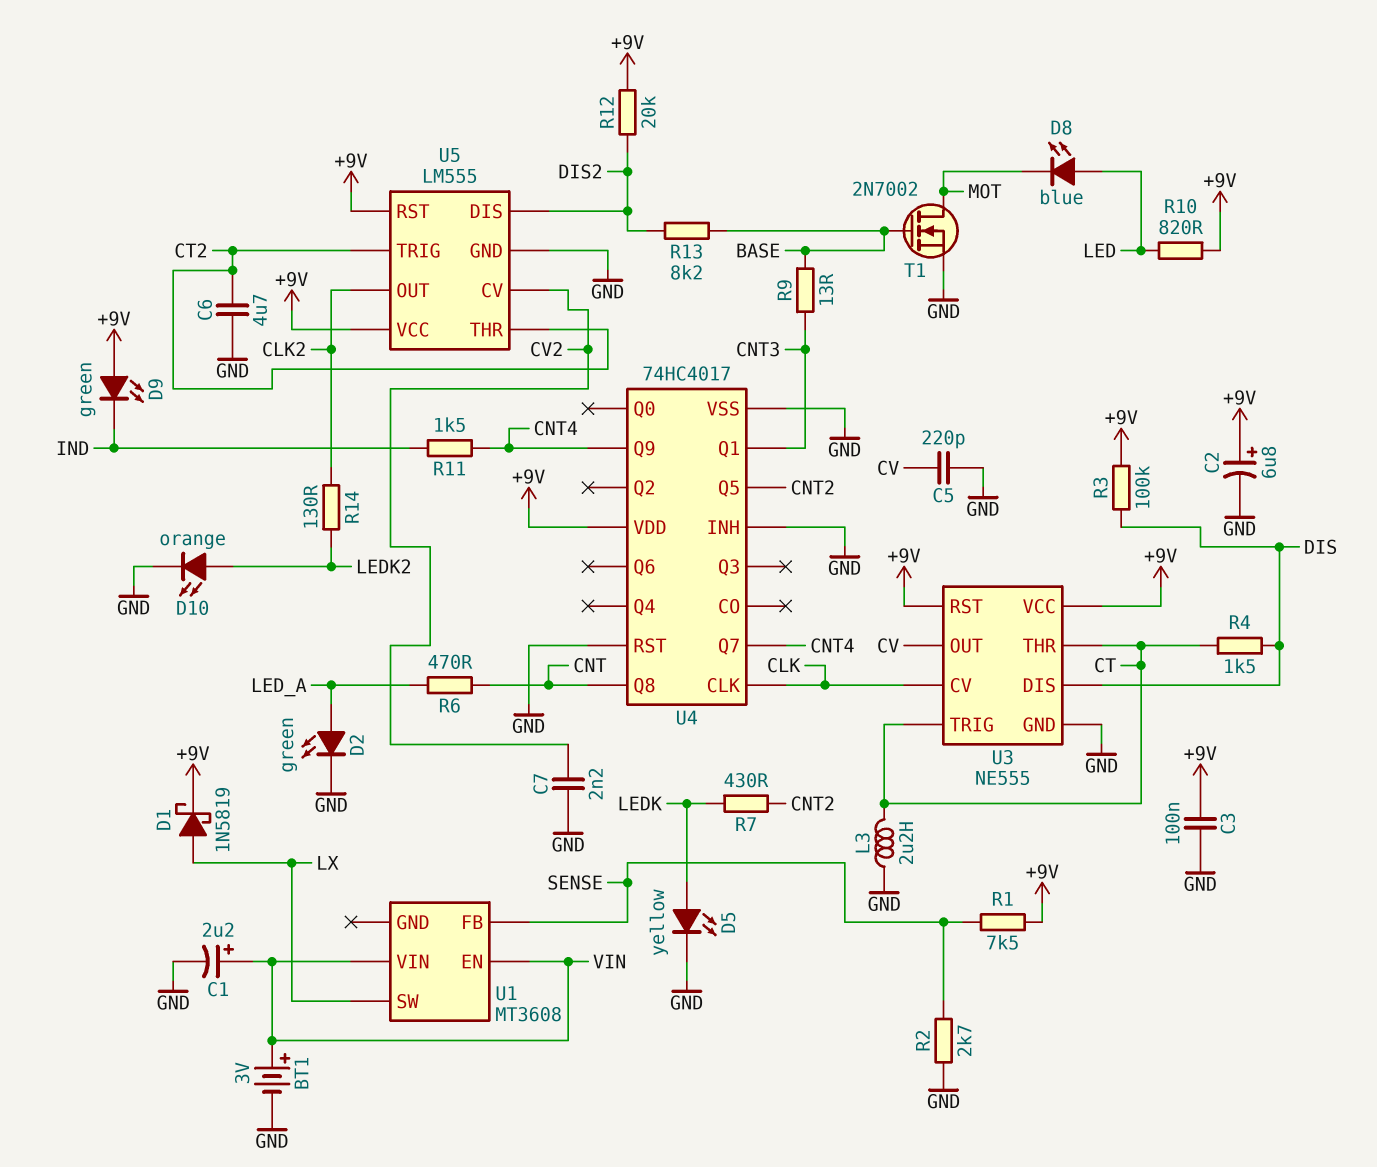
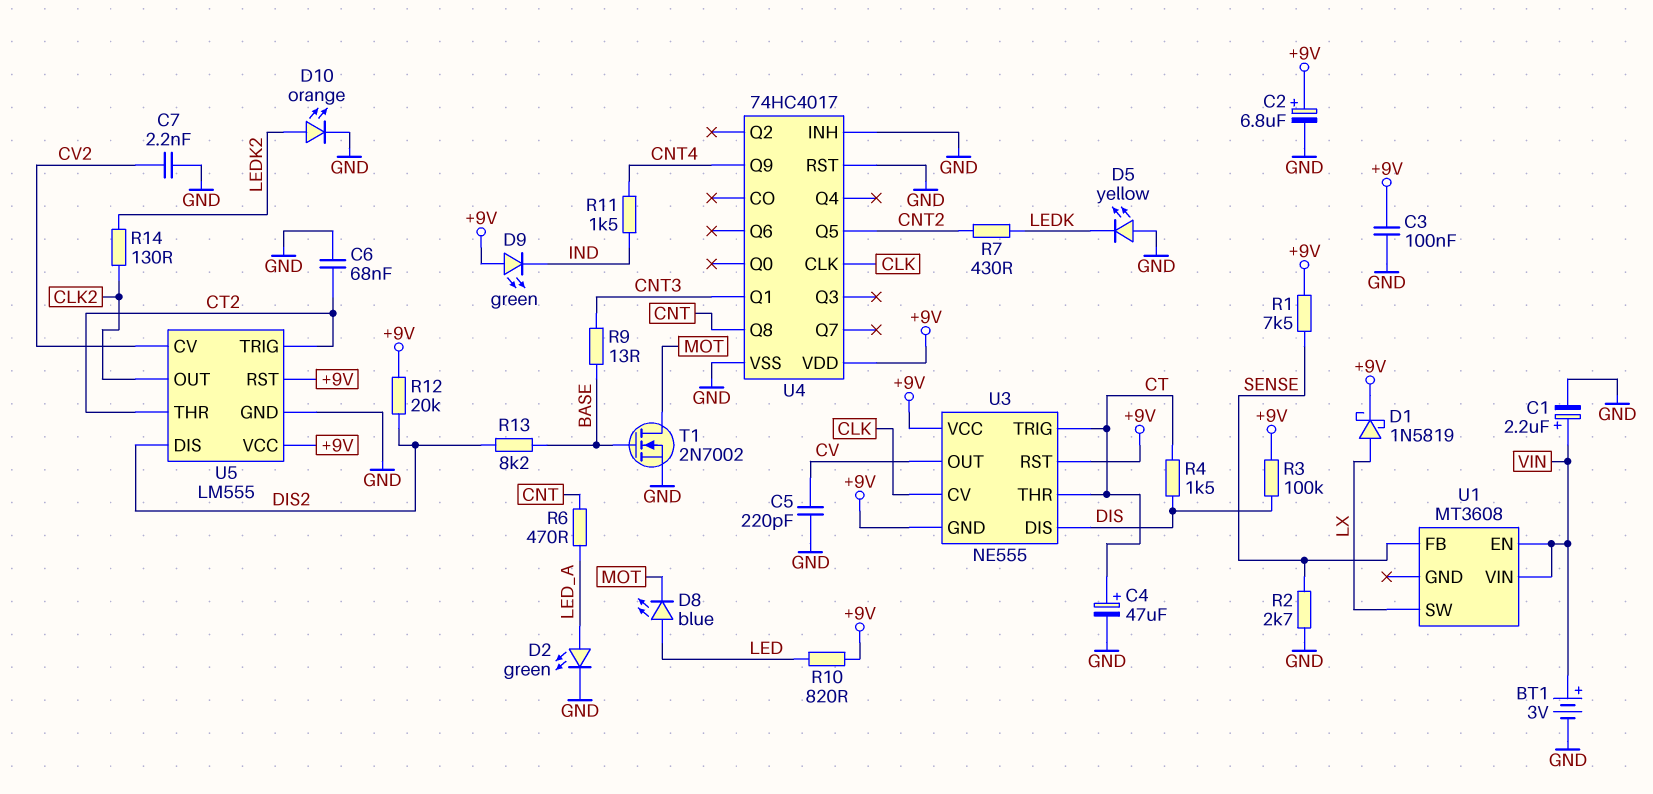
C4: none -> 47uF (plus CT, minus GND)
C6: 4.7uF (CT2, GND) -> 68nF (CT2, GND)
D5: LED yellow (A LEDK, K GND) -> LED yellow (A GND, K LEDK)
L3: 2.2uH (CT, GND) -> none
U3 pin GND: GND -> +9V
U4 pin Q7: CNT4 -> none

